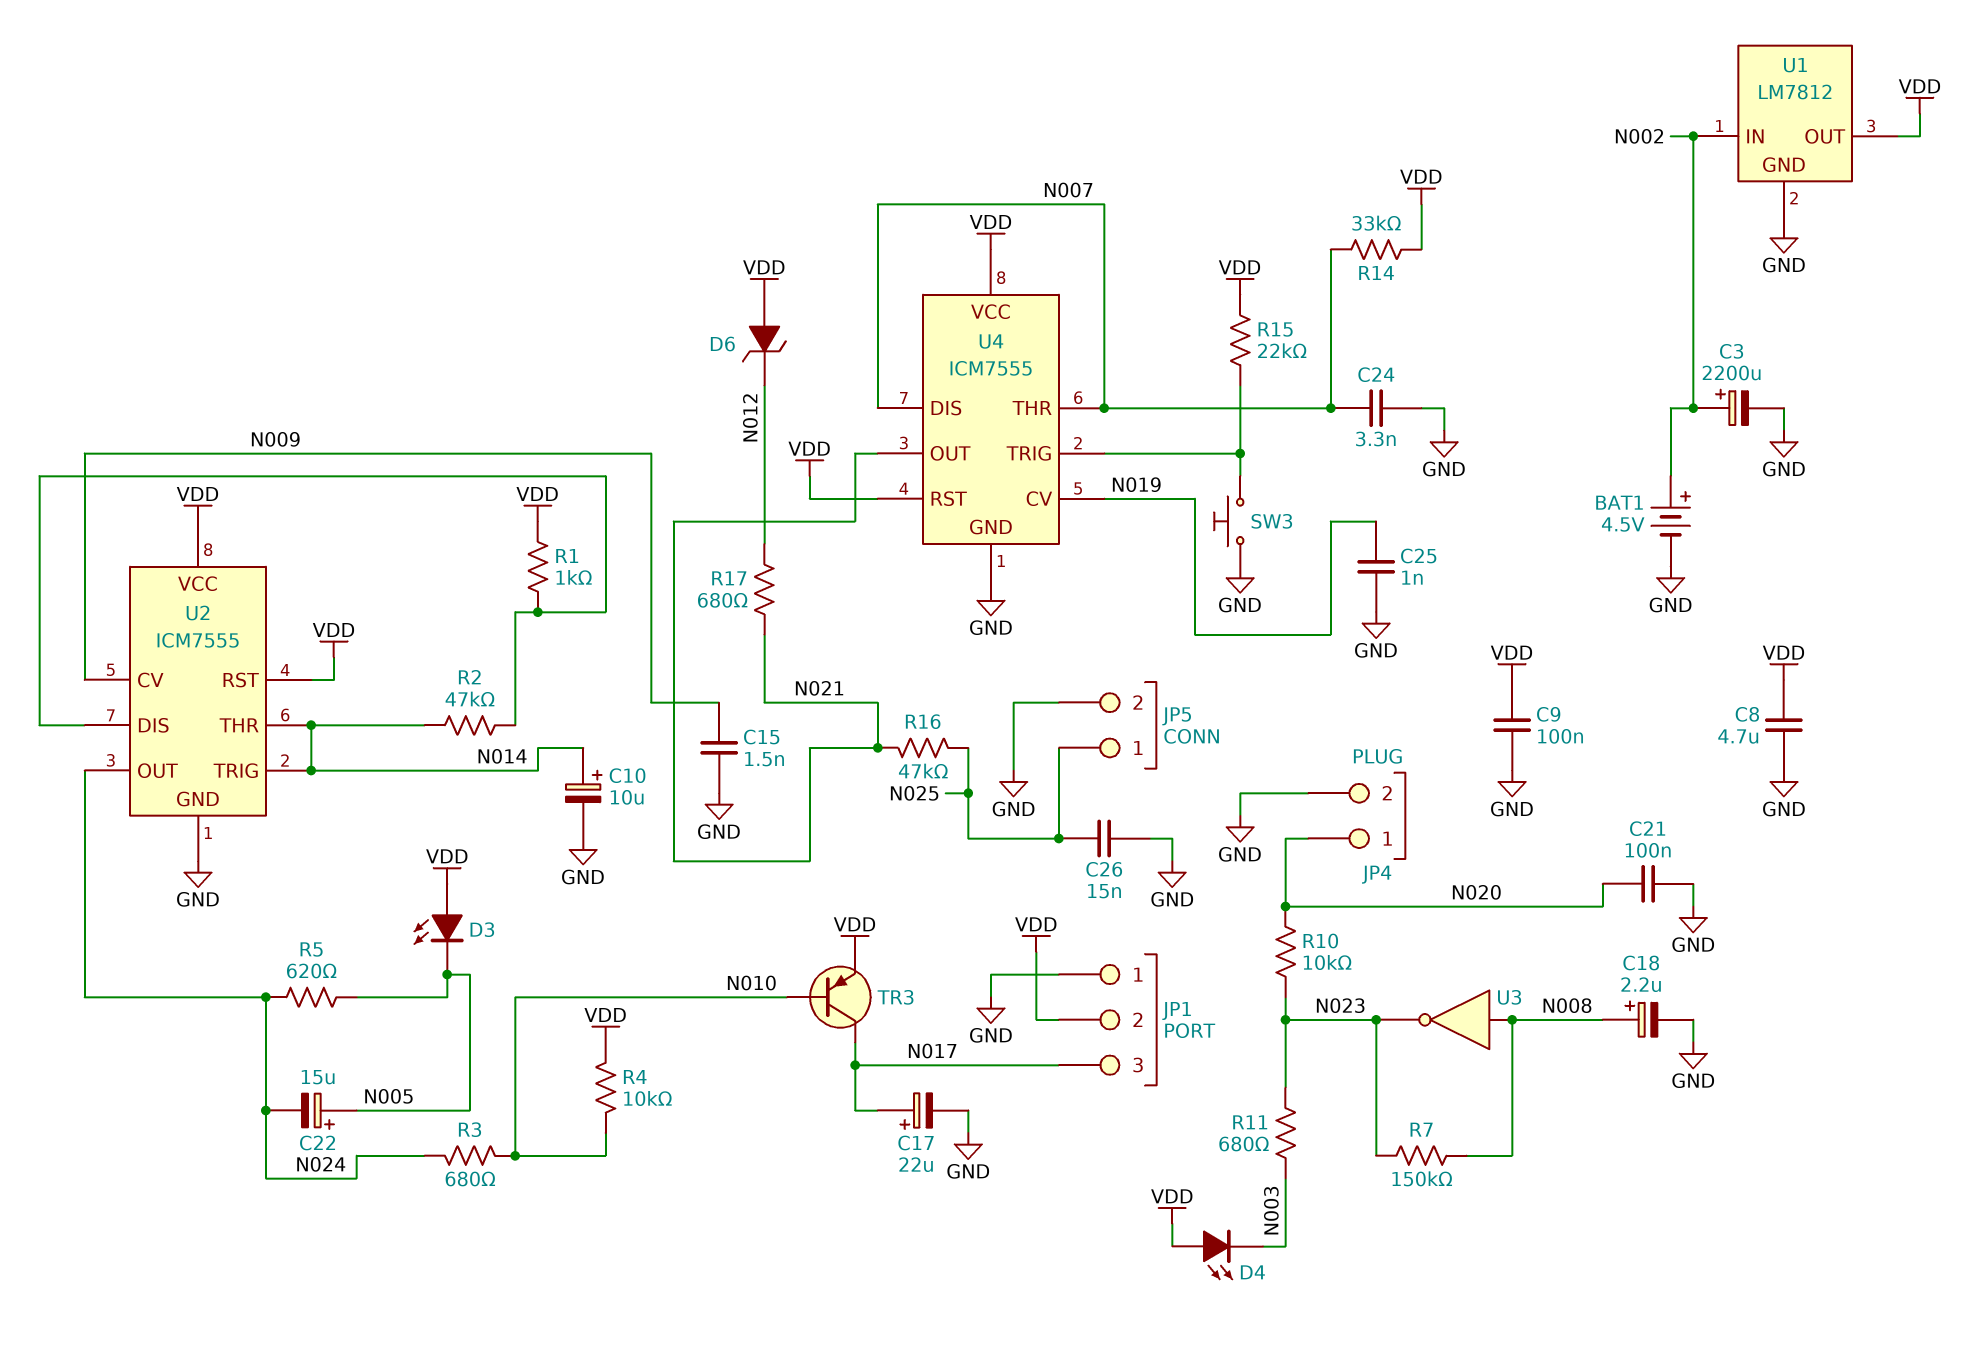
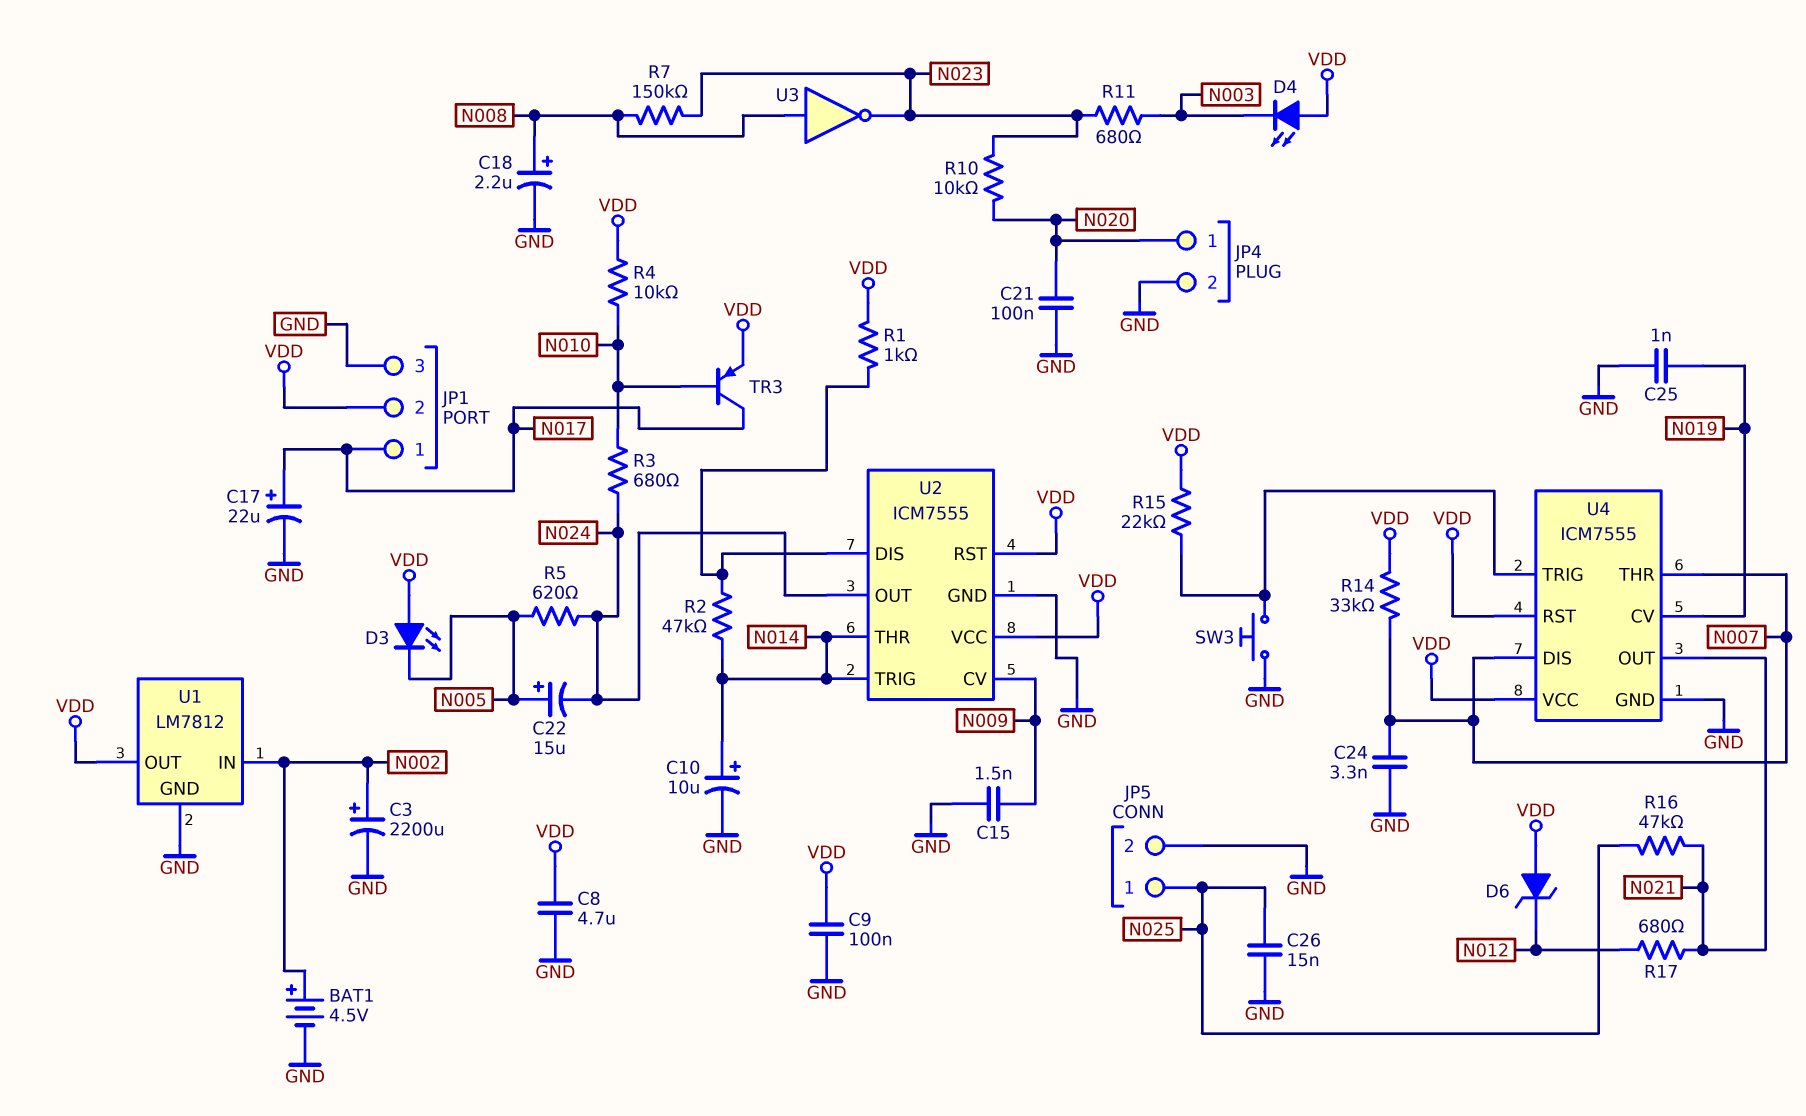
JP1 pin 1: GND -> N017
JP1 pin 3: N017 -> GND

